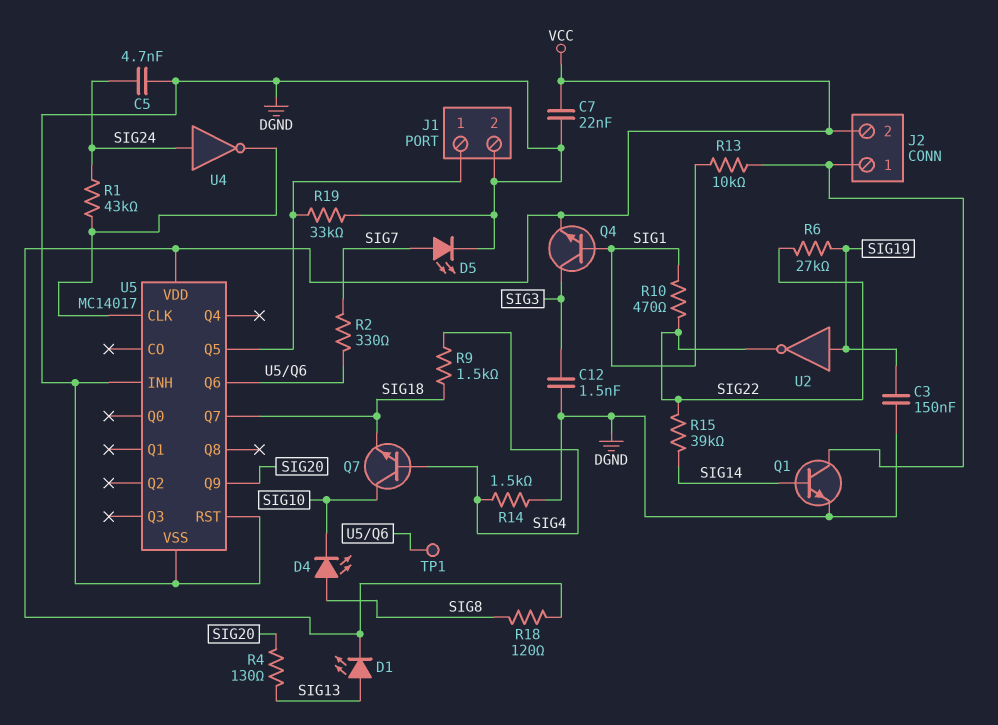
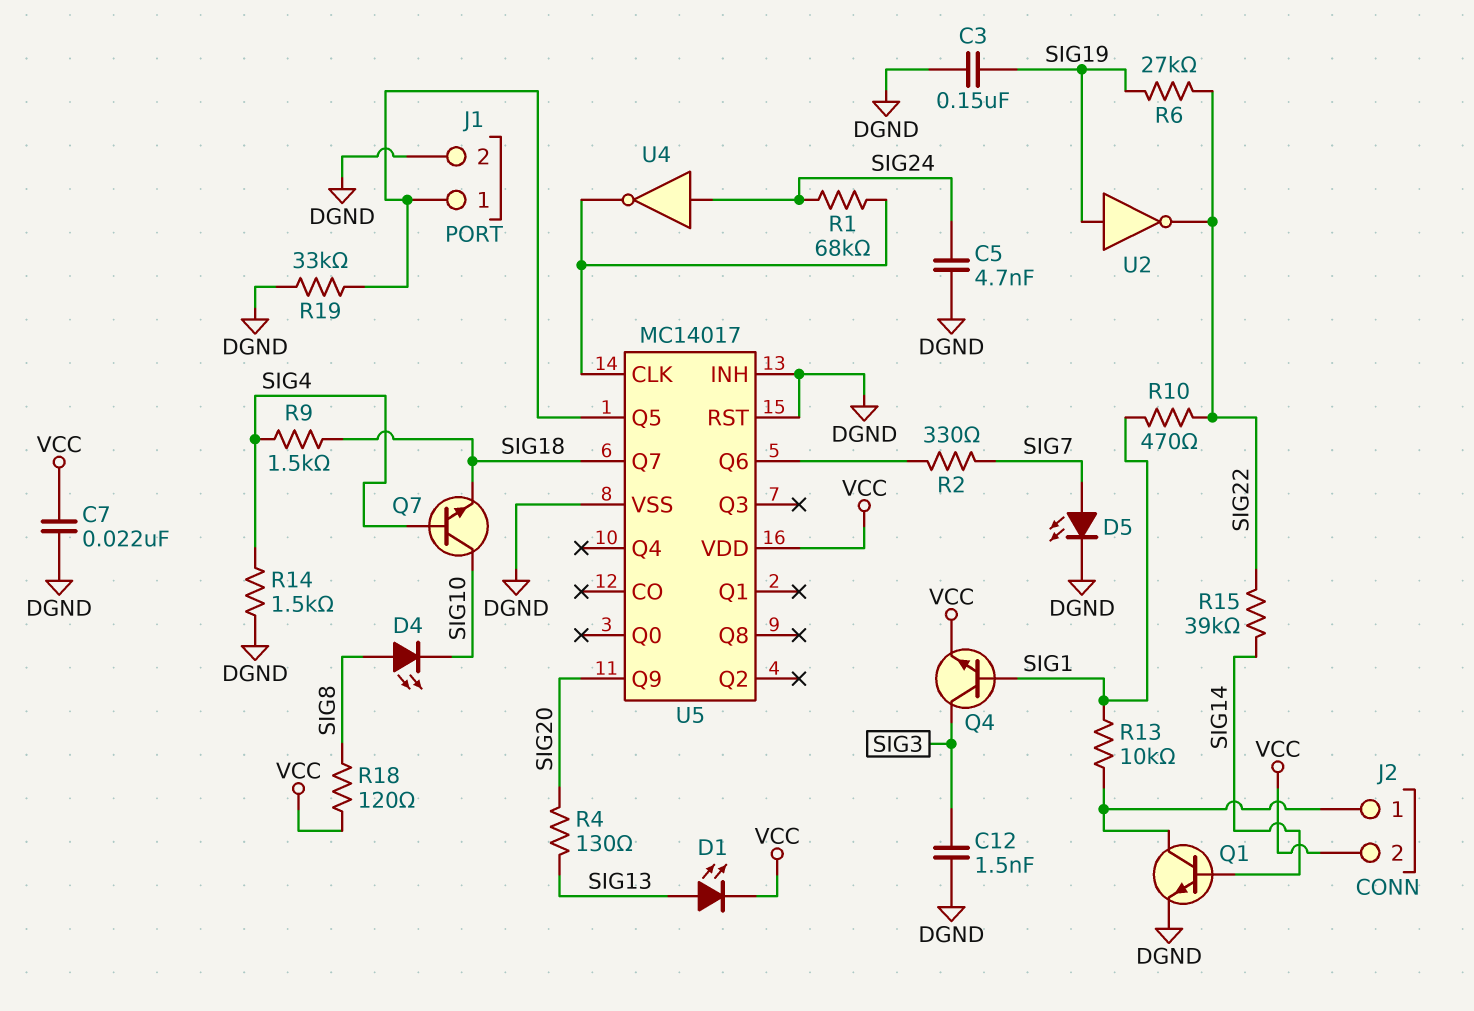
R1: 43k (SIG24, U5/CLK) -> 68k (SIG24, U5/CLK)
TP1: test point (U5/Q6) -> none

